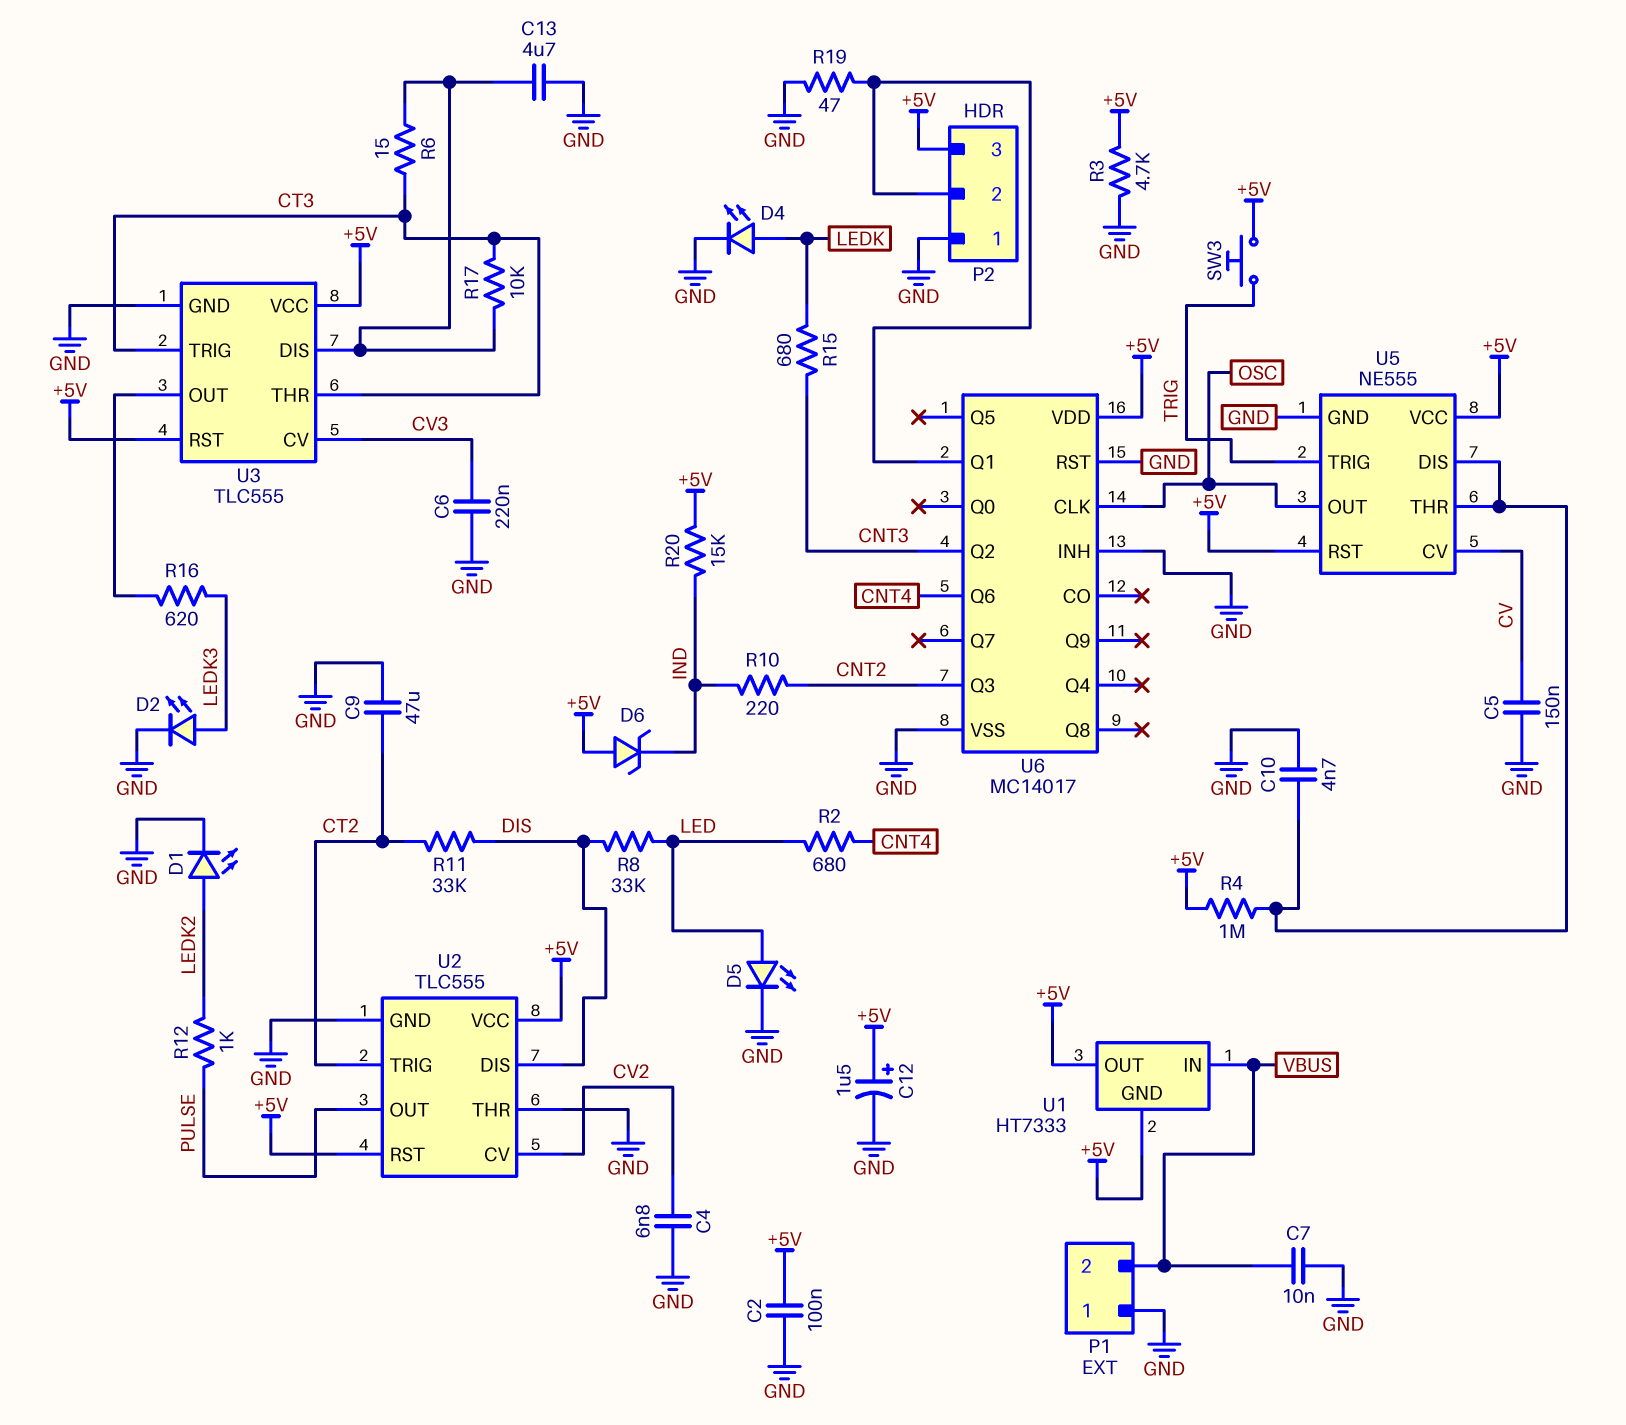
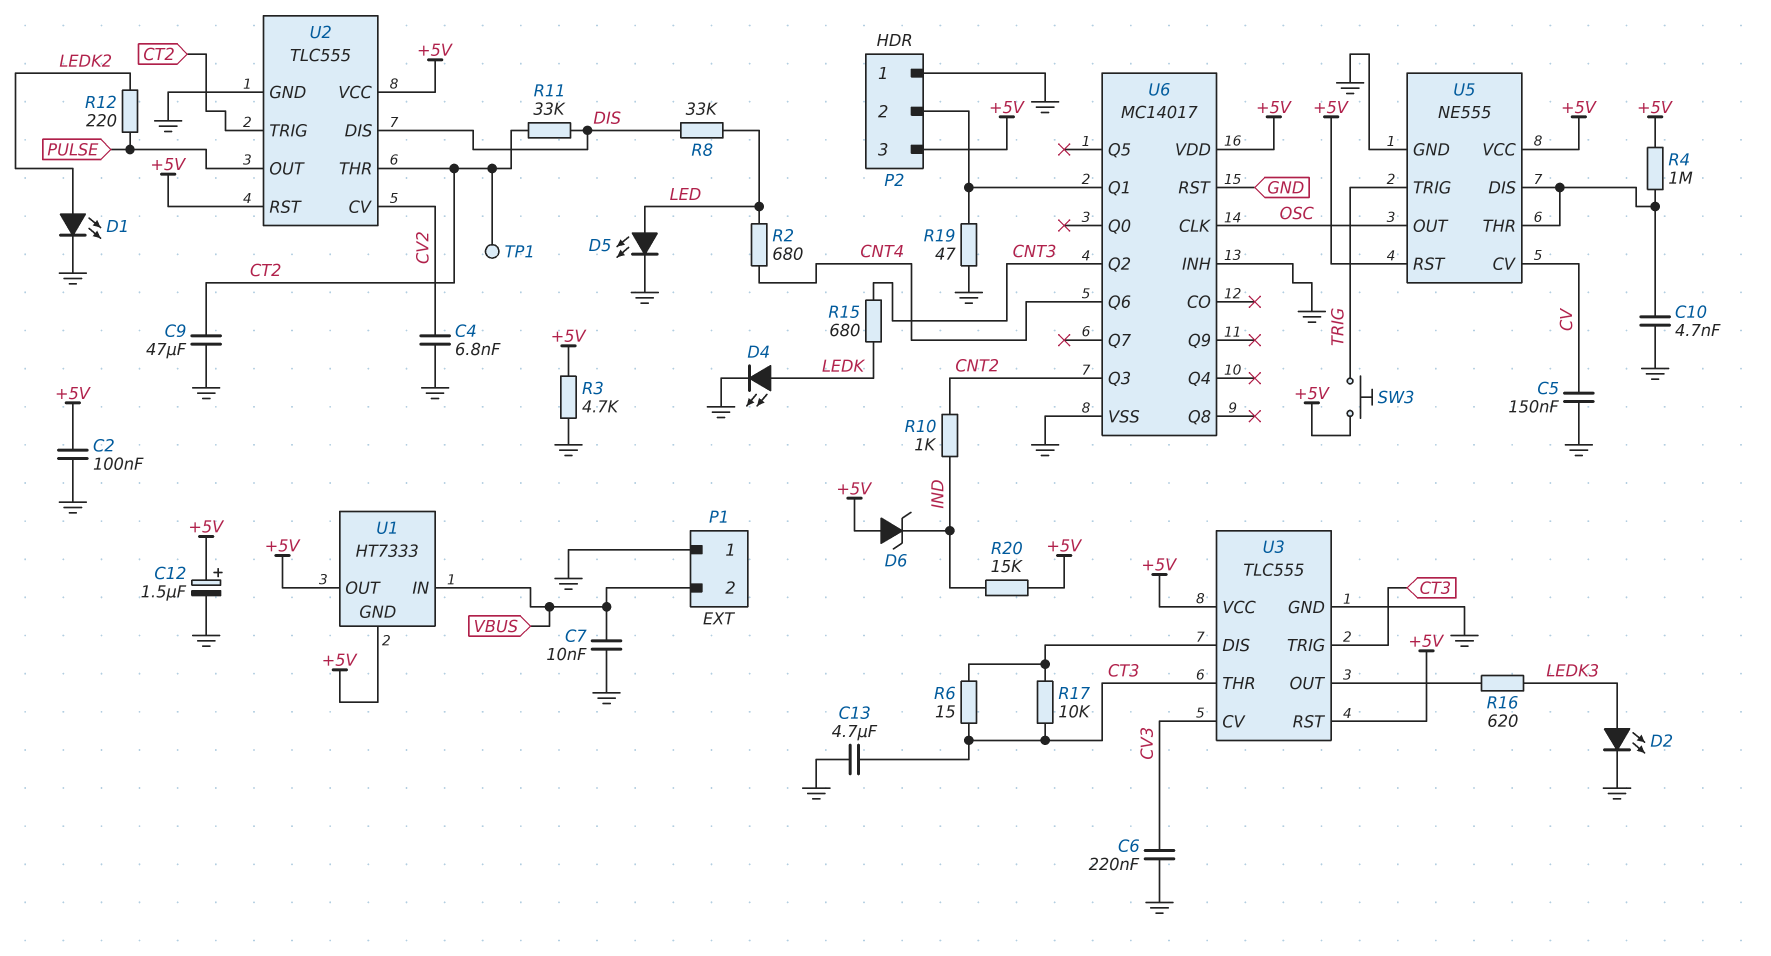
C13: 4.7uF (GND, U3/DIS) -> 4.7uF (CT3, GND)
R10: 220 (CNT2, IND) -> 1k (CNT2, IND)
R12: 1k (LEDK2, PULSE) -> 220 (LEDK2, PULSE)
TP1: none -> test point (CT2)
U2 pin THR: GND -> CT2

